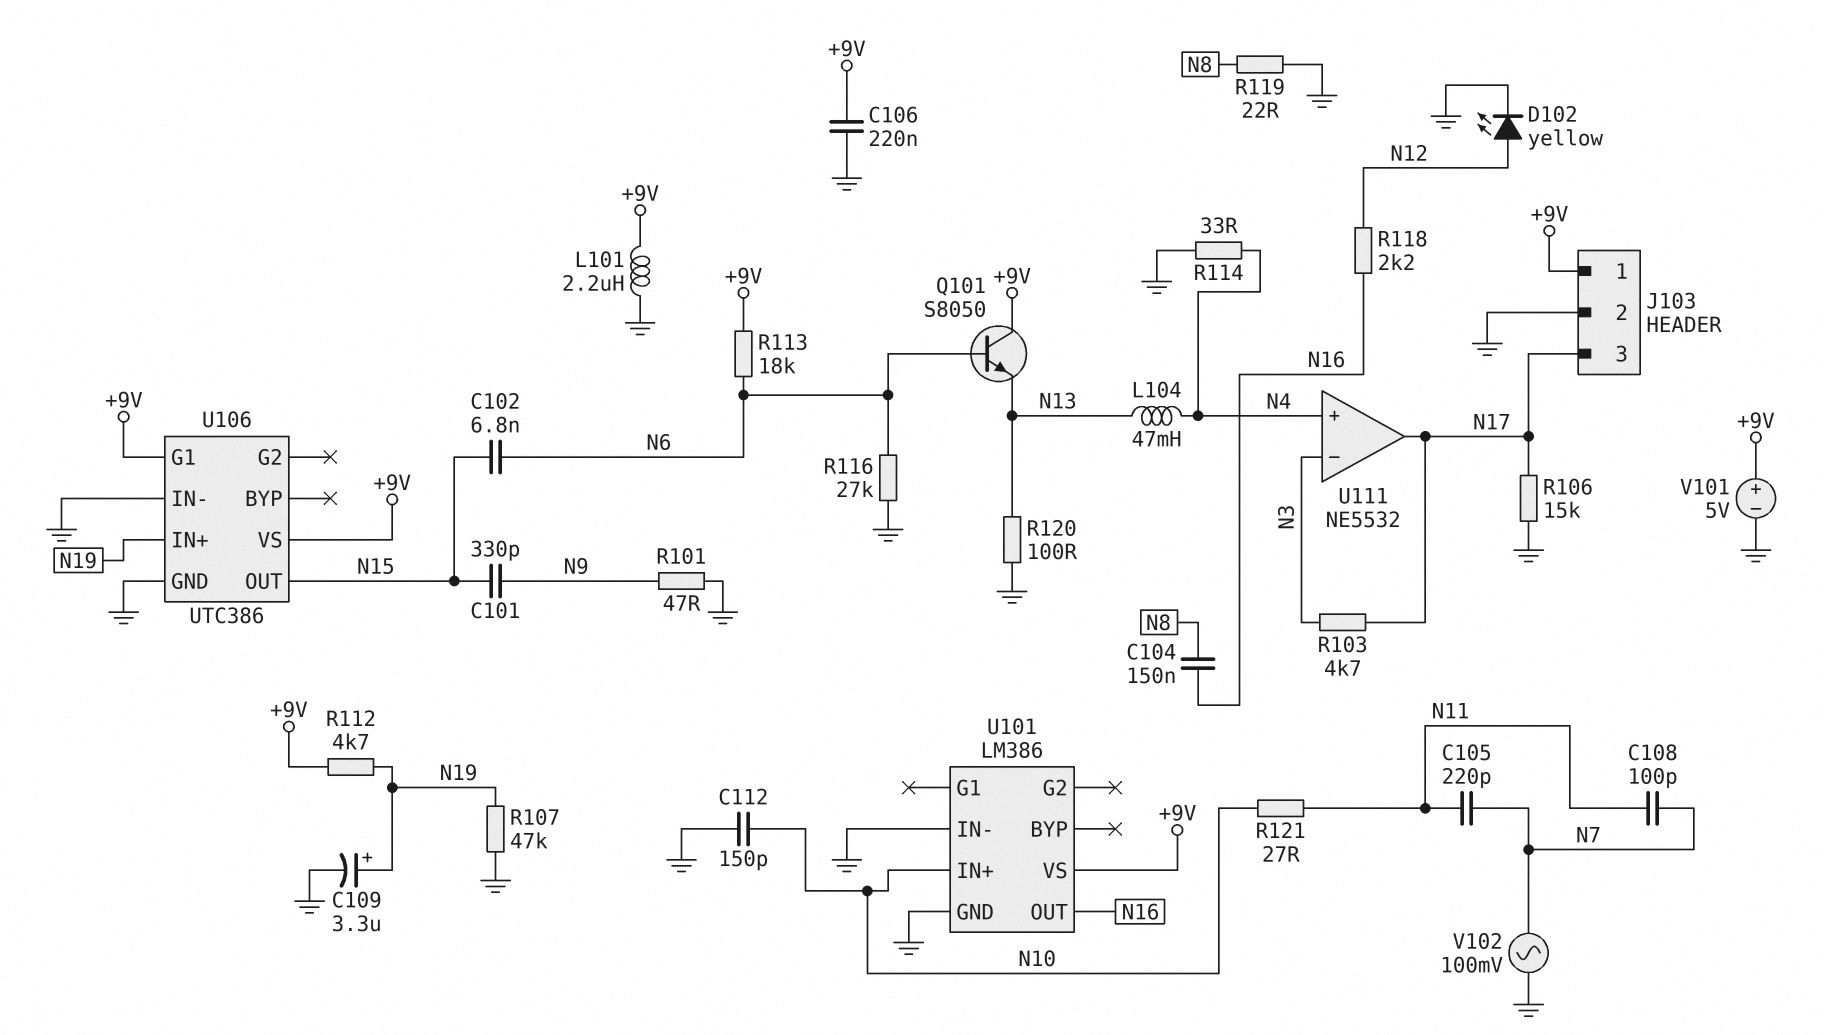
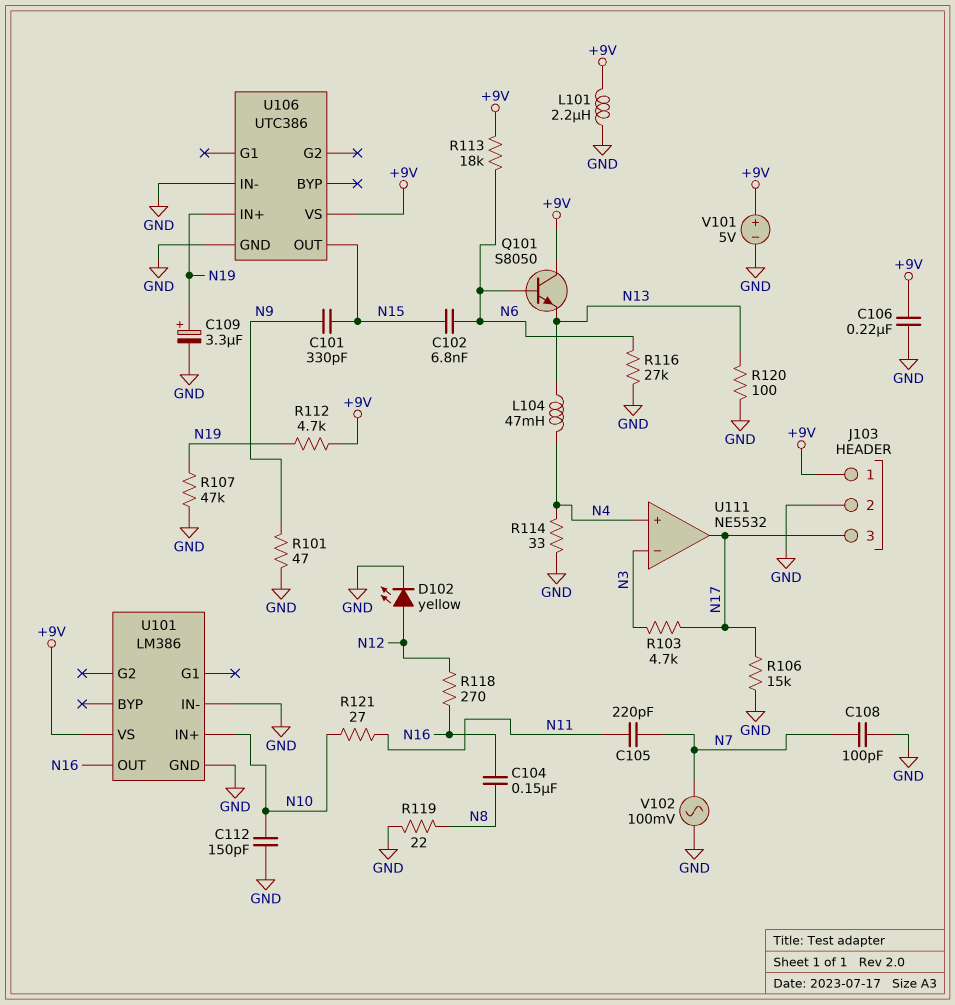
C108: 100pF (N7, N11) -> 100pF (GND, N7)
R118: 2.2k (N12, N16) -> 270 (N12, N16)
U106 pin G1: +9V -> none

